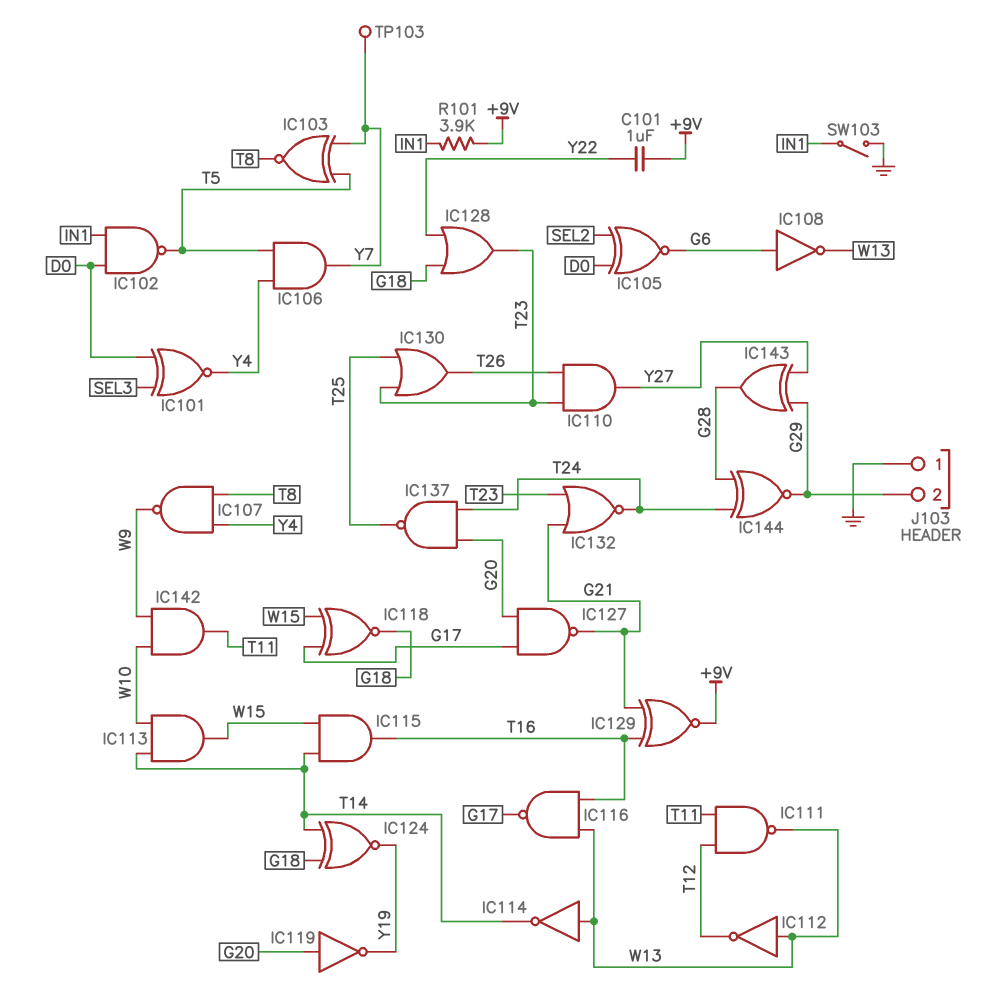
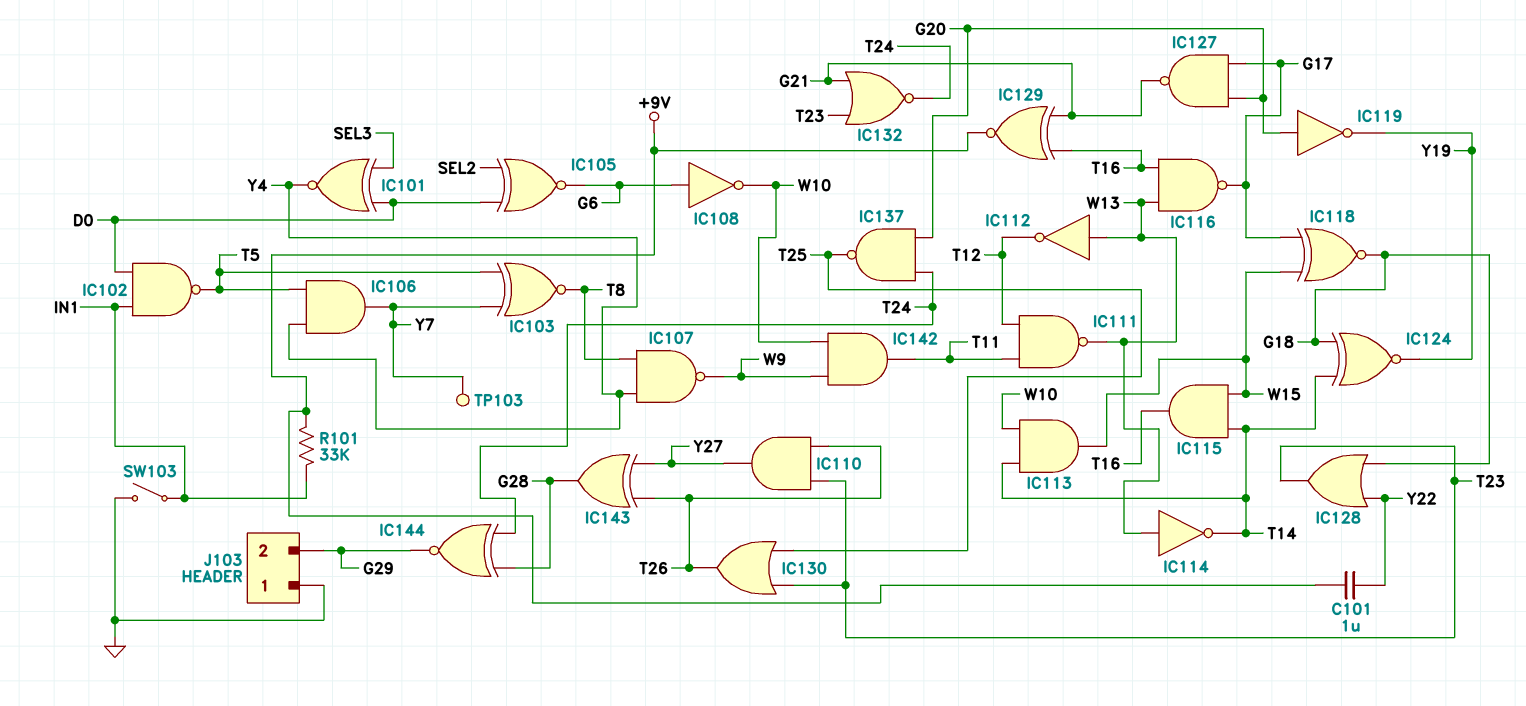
IC108: NOT (in G6, out W13) -> NOT (in G6, out W10)
IC143: XOR (in G29, in Y27, out G28) -> XOR (in T26, in Y27, out G28)
R101: 3.9k (+9V, IN1) -> 33k (+9V, IN1)

